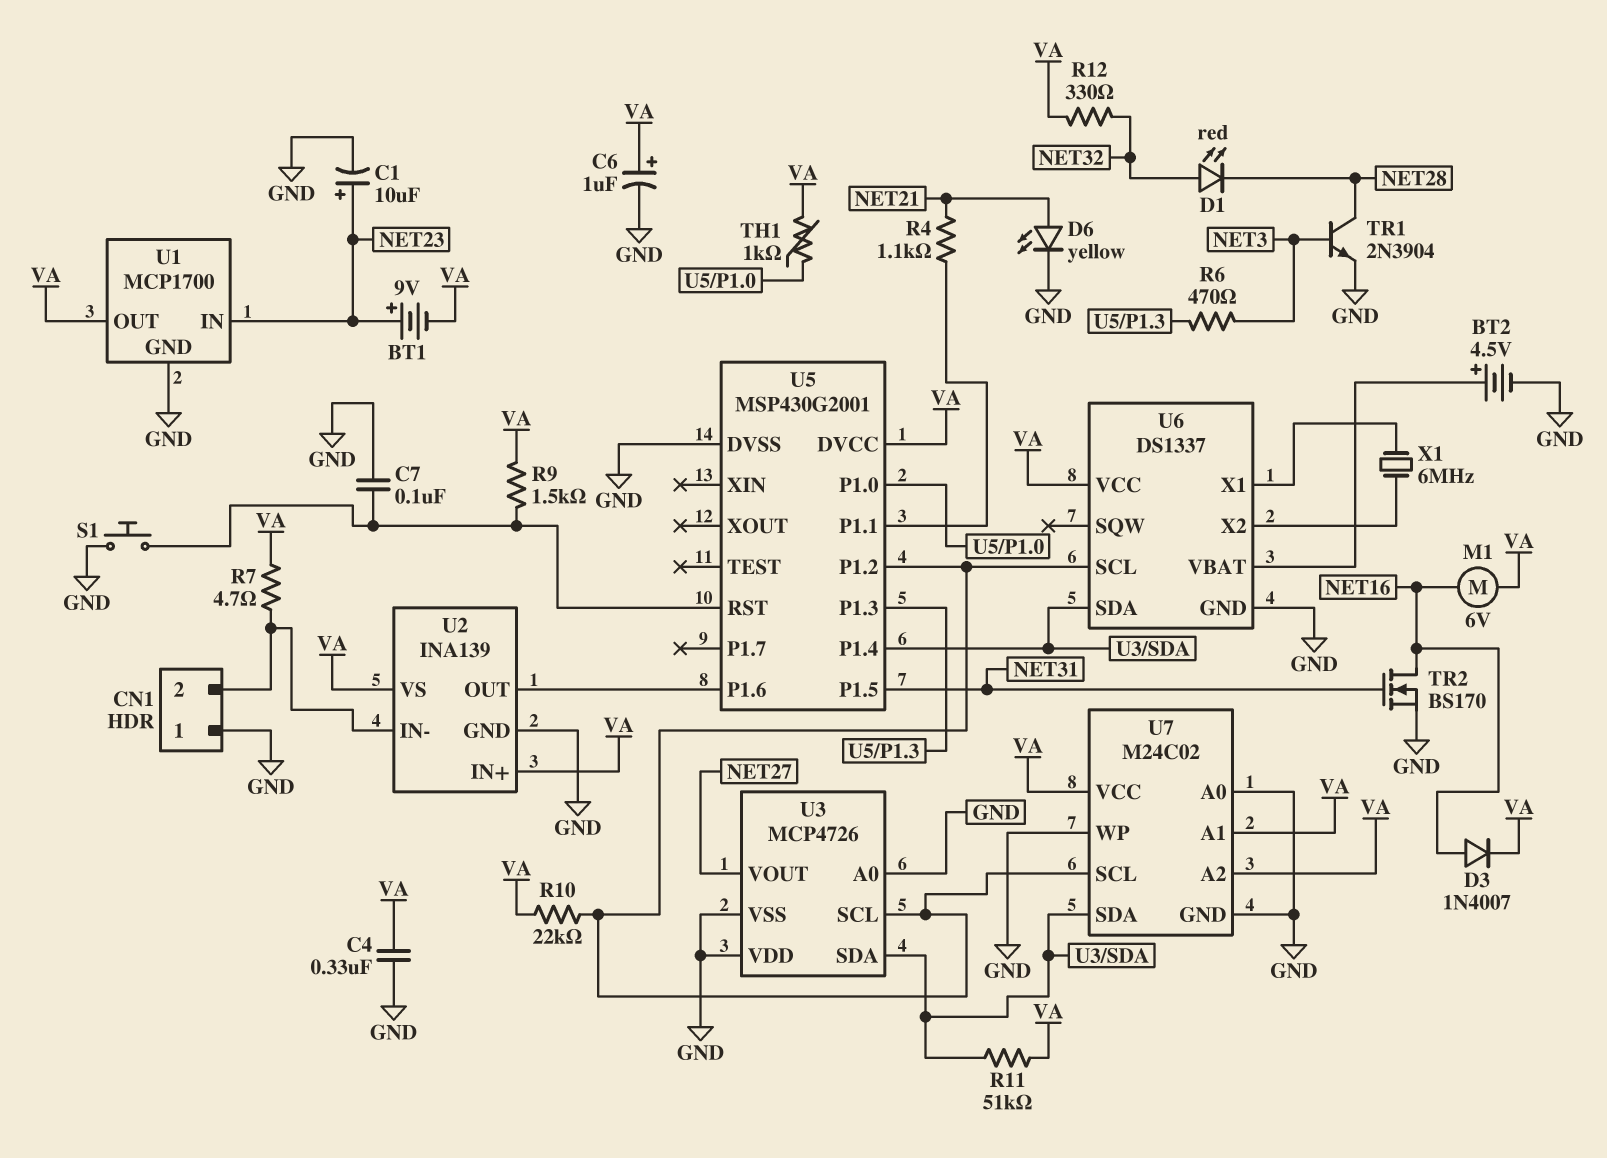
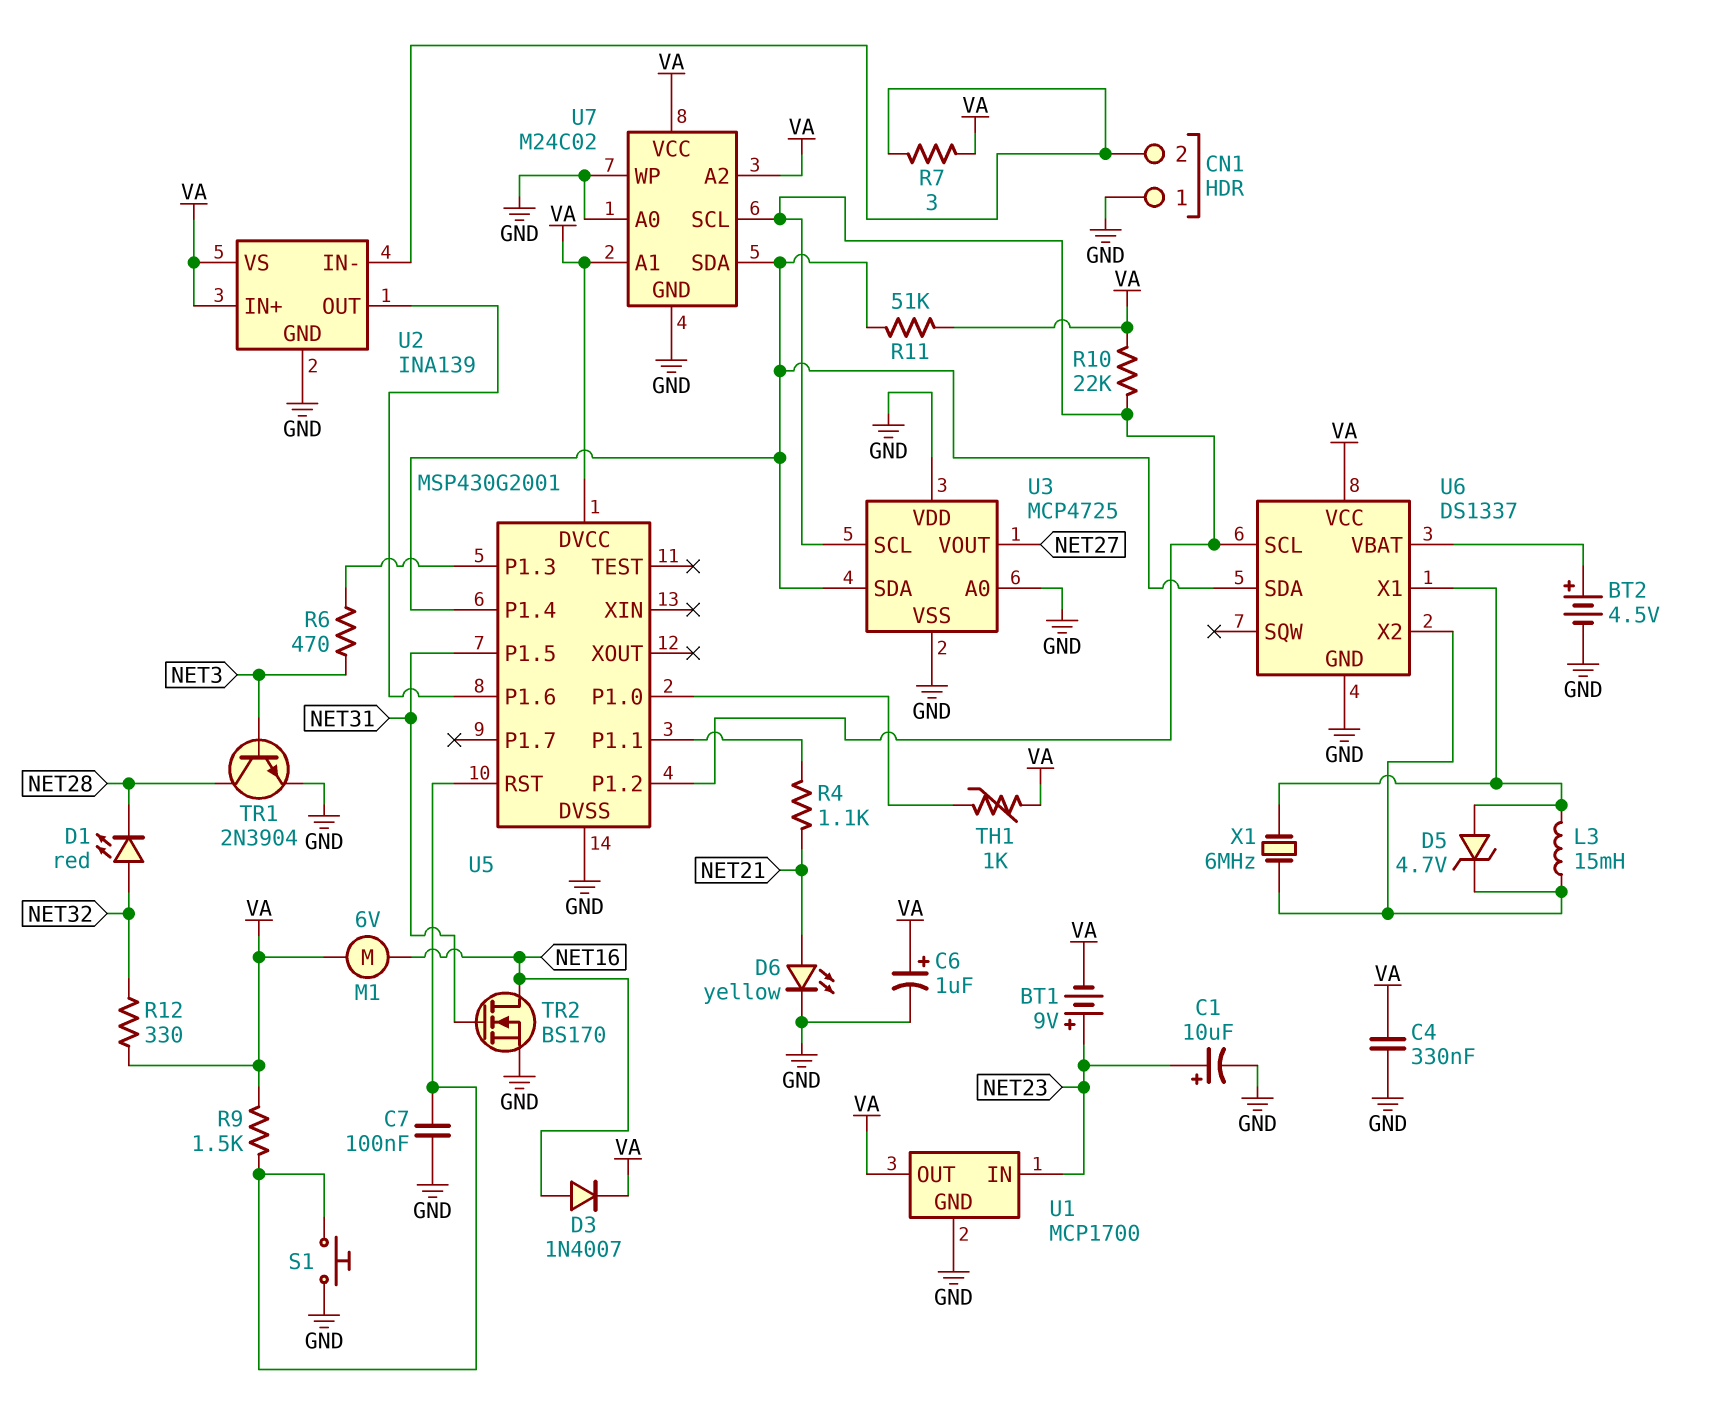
D5: none -> zener 4.7V (A U6/X1, K U6/X2)
L3: none -> 15mH (U6/X1, U6/X2)
R7: 4.7 (CN1/2, VA) -> 3 (CN1/2, VA)
U3: MCP4726 -> MCP4725

